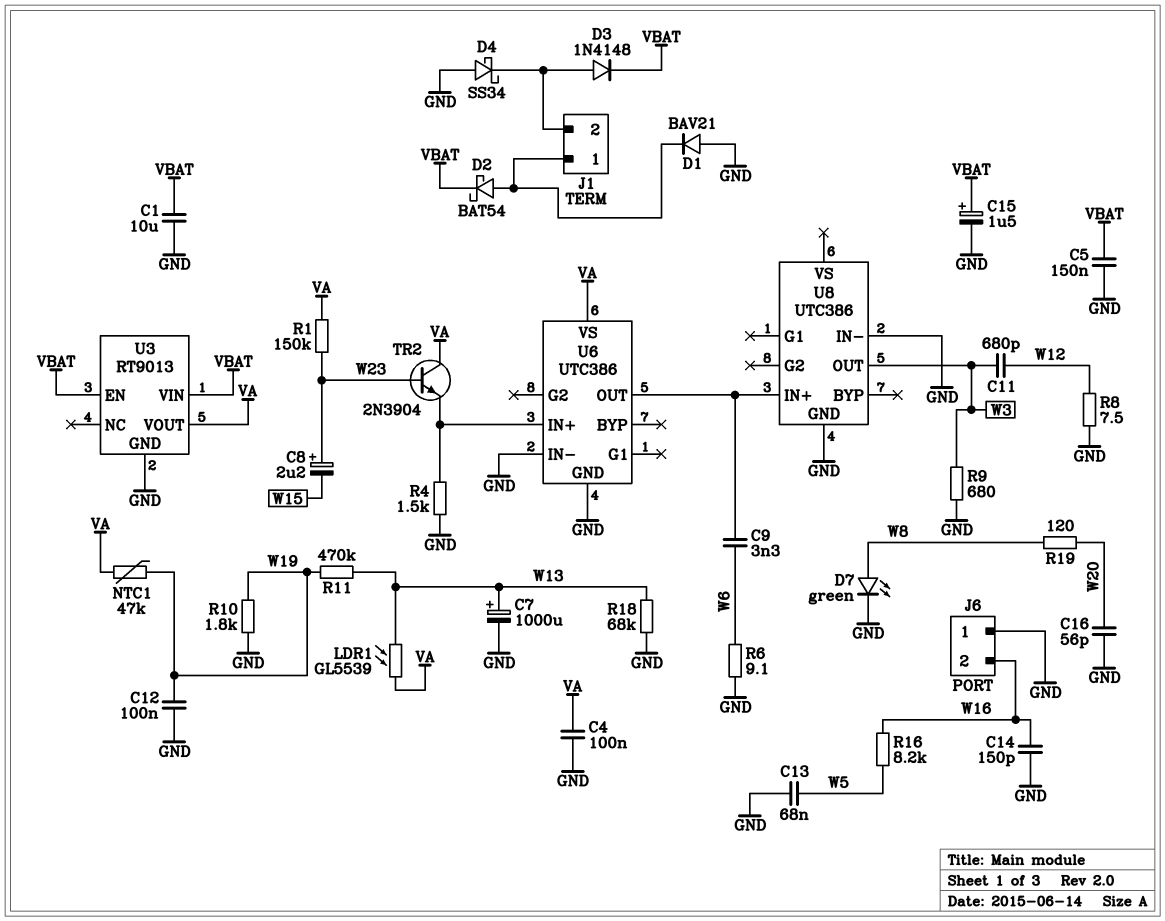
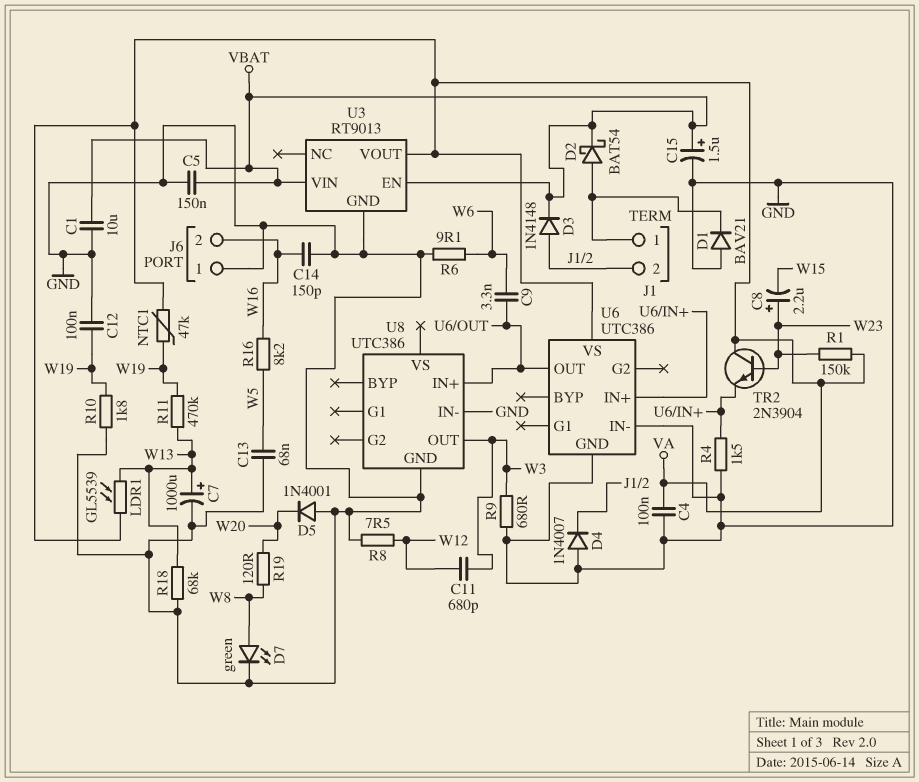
C16: 56pF (GND, W20) -> none
D4: schottky SS34 (A GND, K J1/2) -> diode 1N4007 (A GND, K J1/2)
D5: none -> diode 1N4001 (A GND, K W20)

